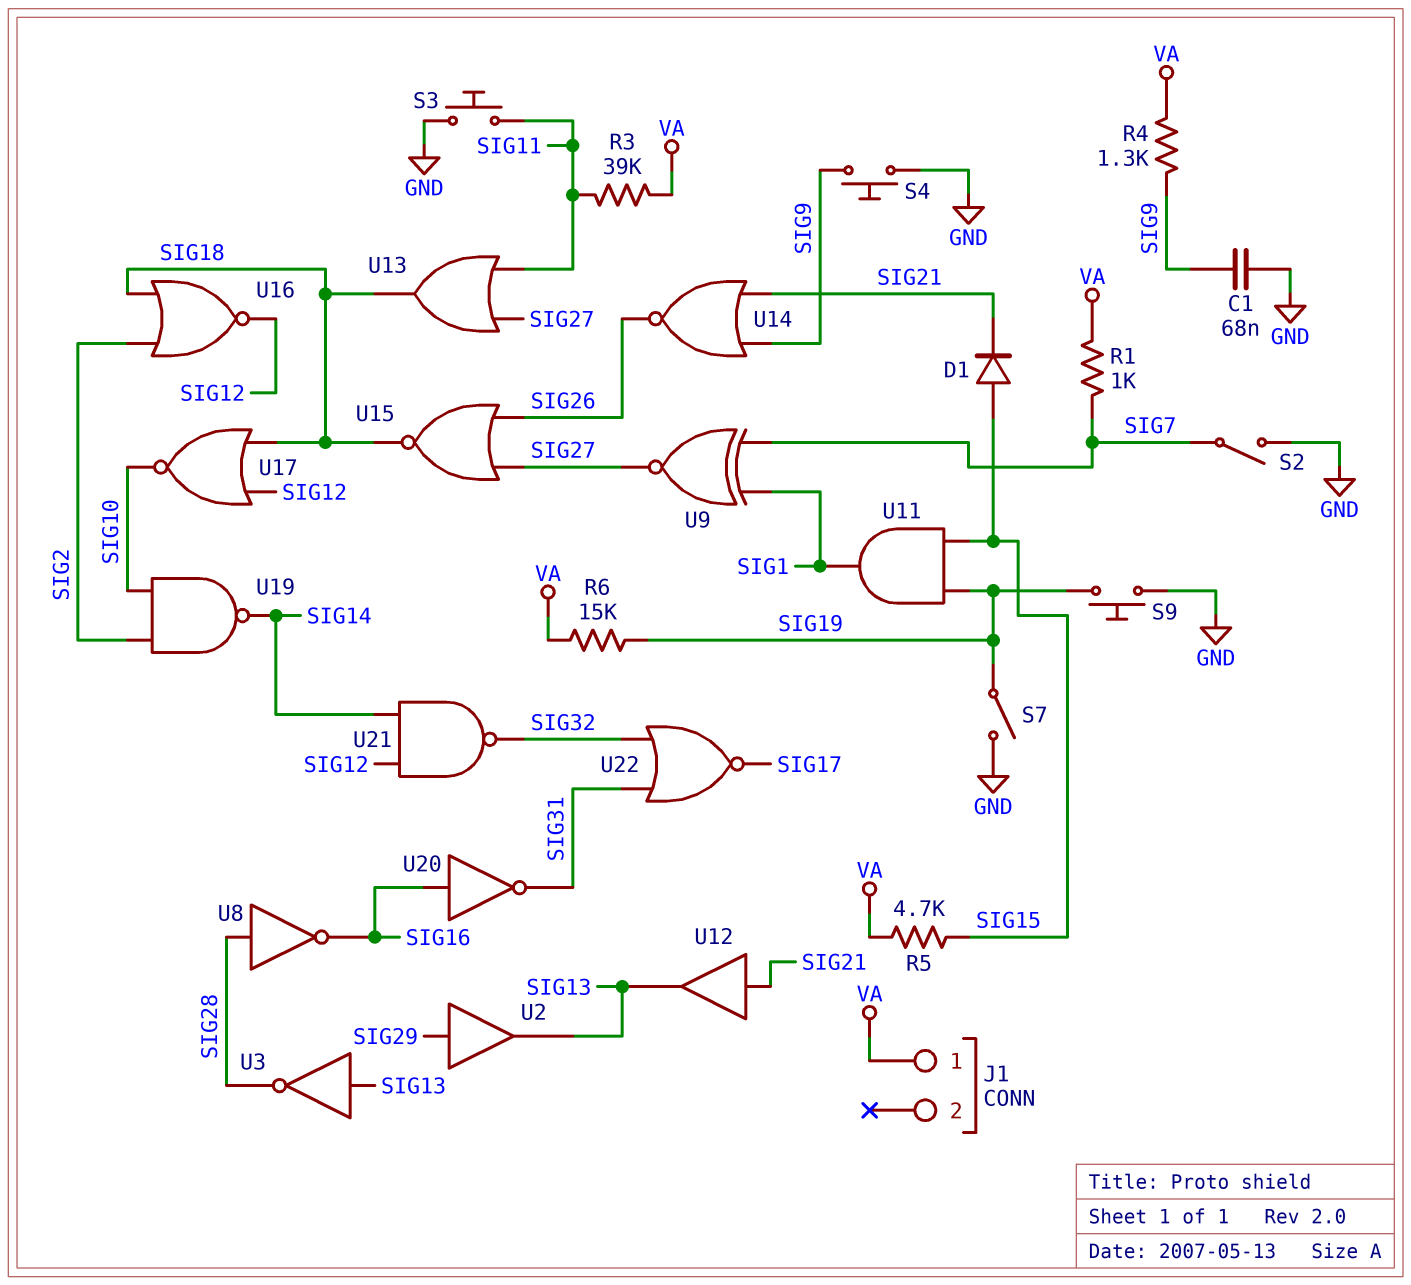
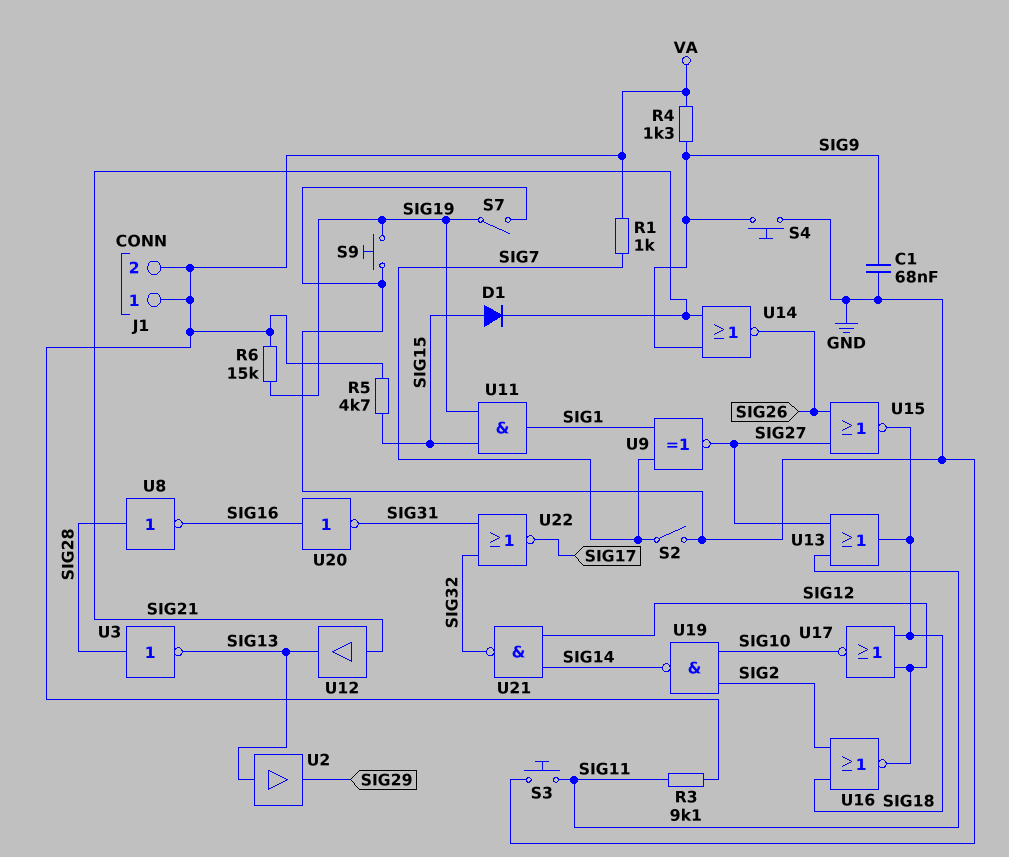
J1 pin 2: none -> VA
R3: 39k (SIG11, VA) -> 9.1k (SIG11, VA)
U2: buffer (in SIG29, out SIG13) -> buffer (in SIG13, out SIG29)
U3: NOT (in SIG13, out SIG28) -> NOT (in SIG28, out SIG13)

